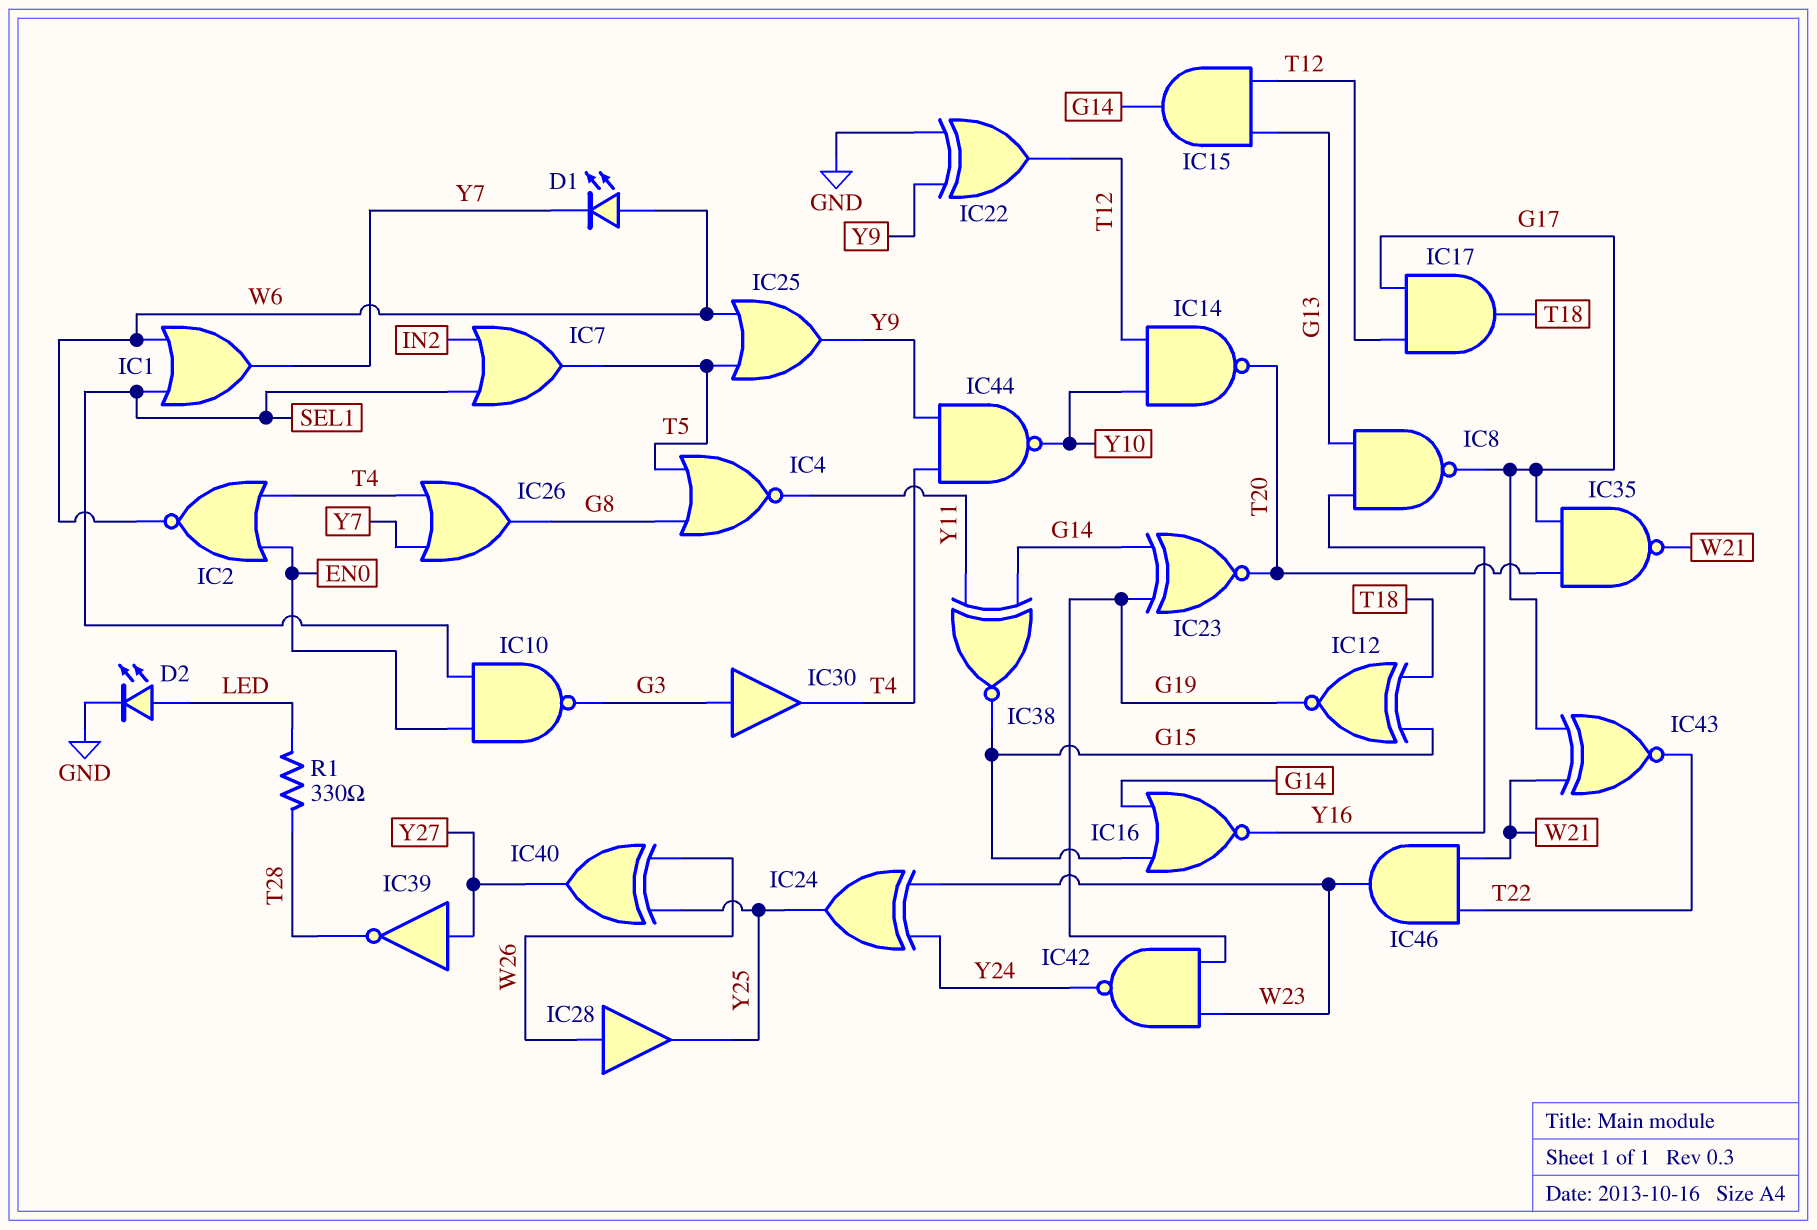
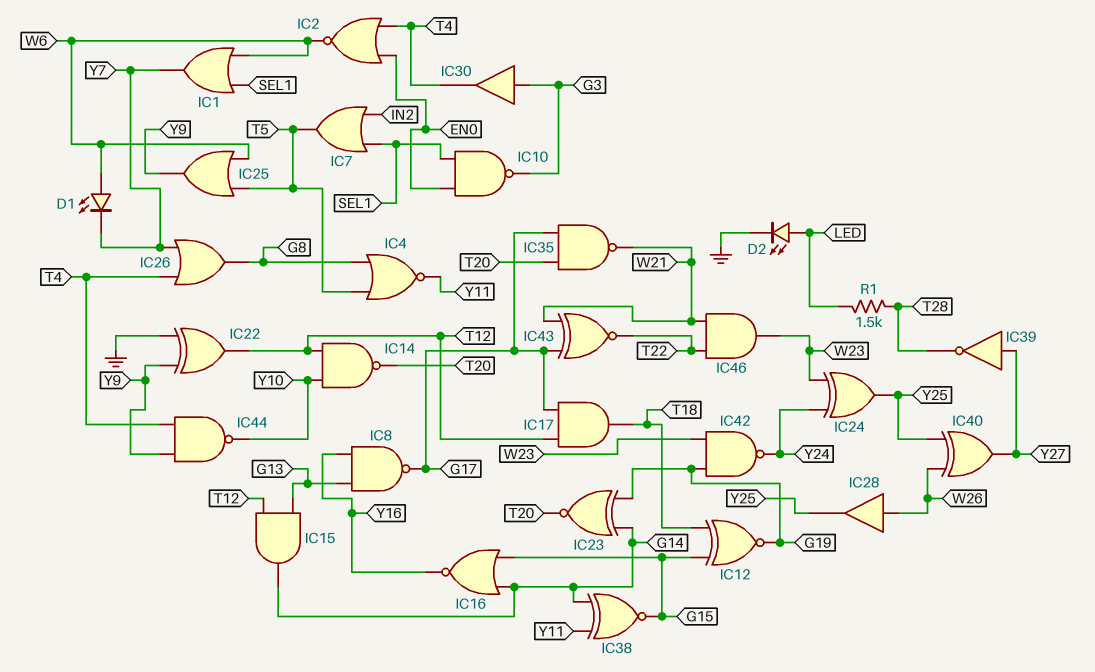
R1: 330 (LED, T28) -> 1.5k (LED, T28)

